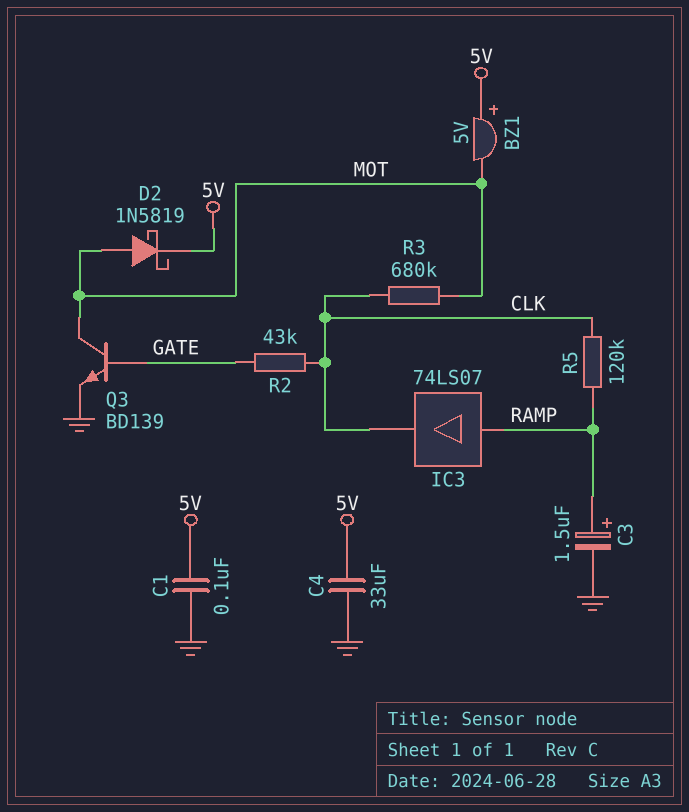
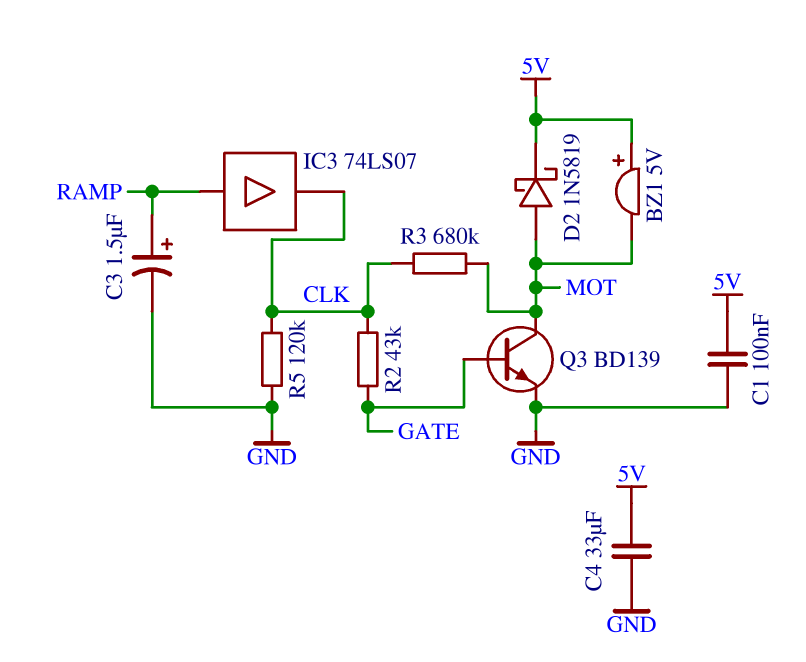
R5: 120k (CLK, RAMP) -> 120k (CLK, GND)

